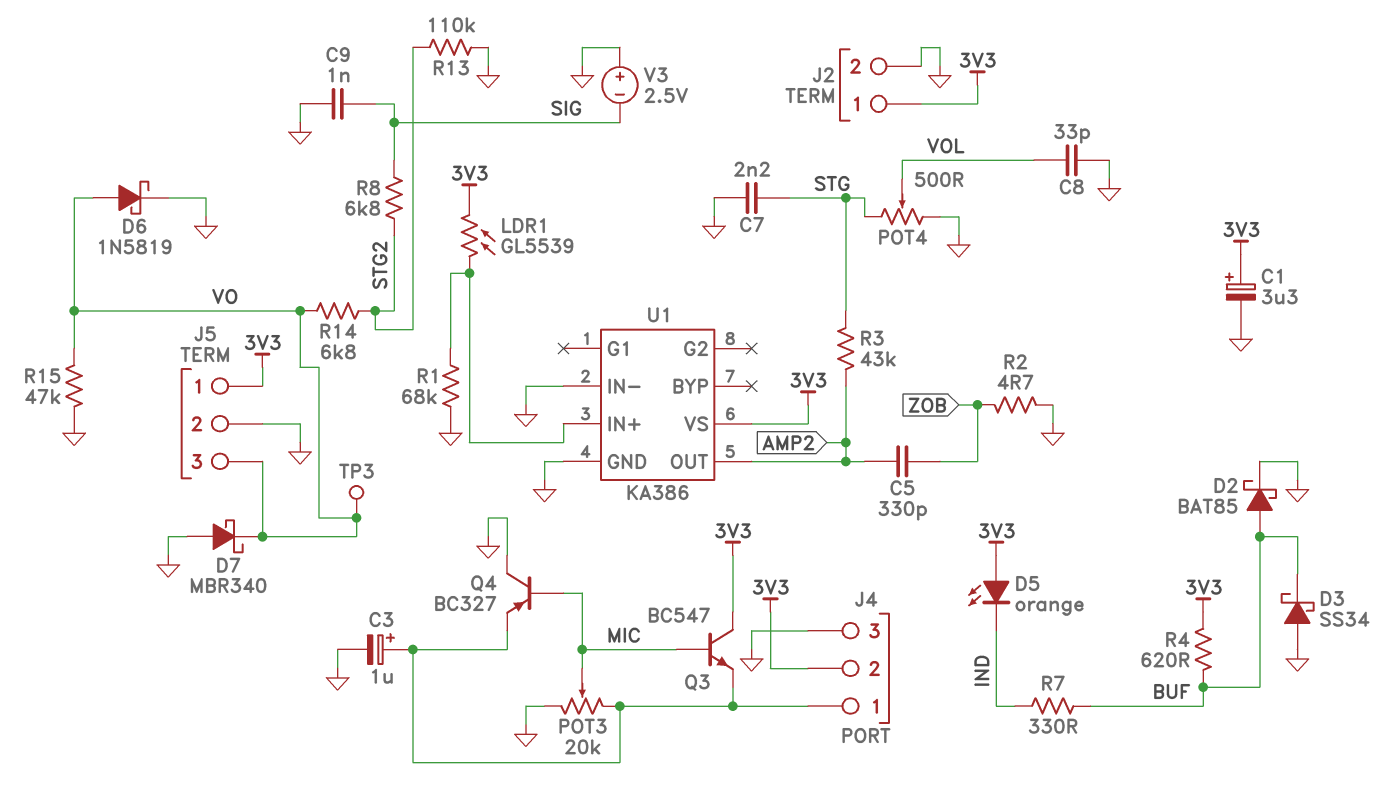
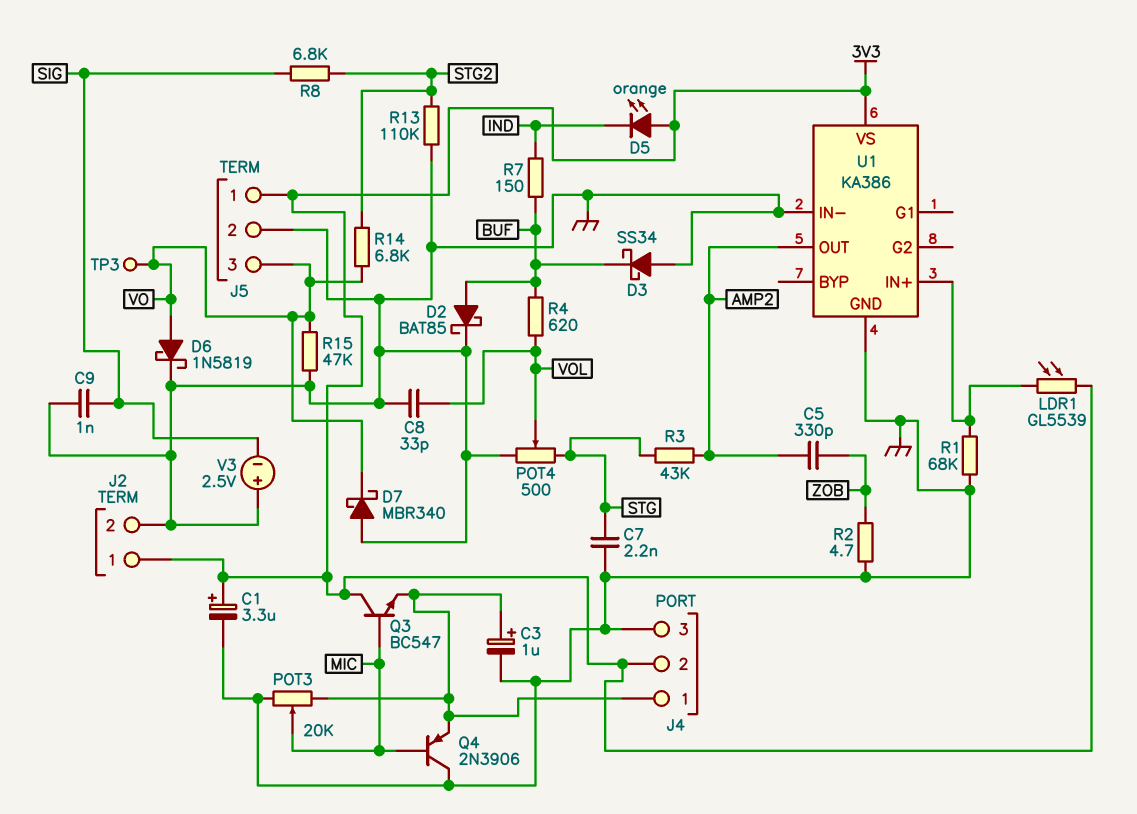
Q4: PNP BC327 (B MIC, C GND, E J4/1) -> PNP 2N3906 (B MIC, C GND, E J4/1)
R4: 620 (3V3, BUF) -> 620 (BUF, VOL)
R7: 330 (BUF, IND) -> 150 (BUF, IND)

